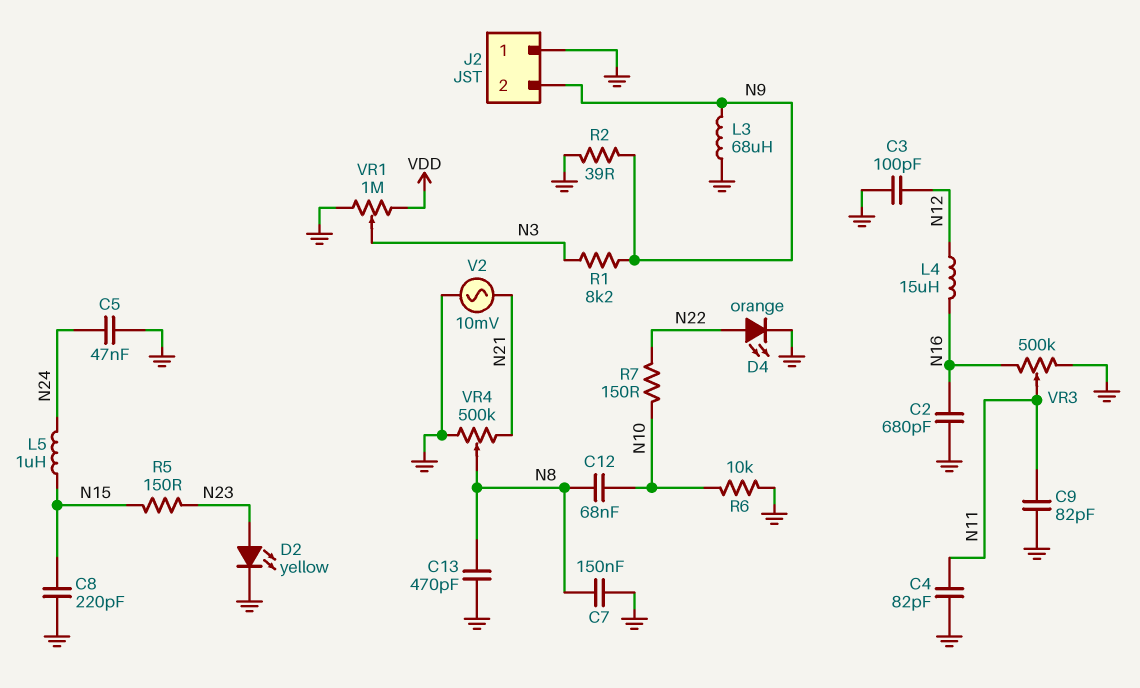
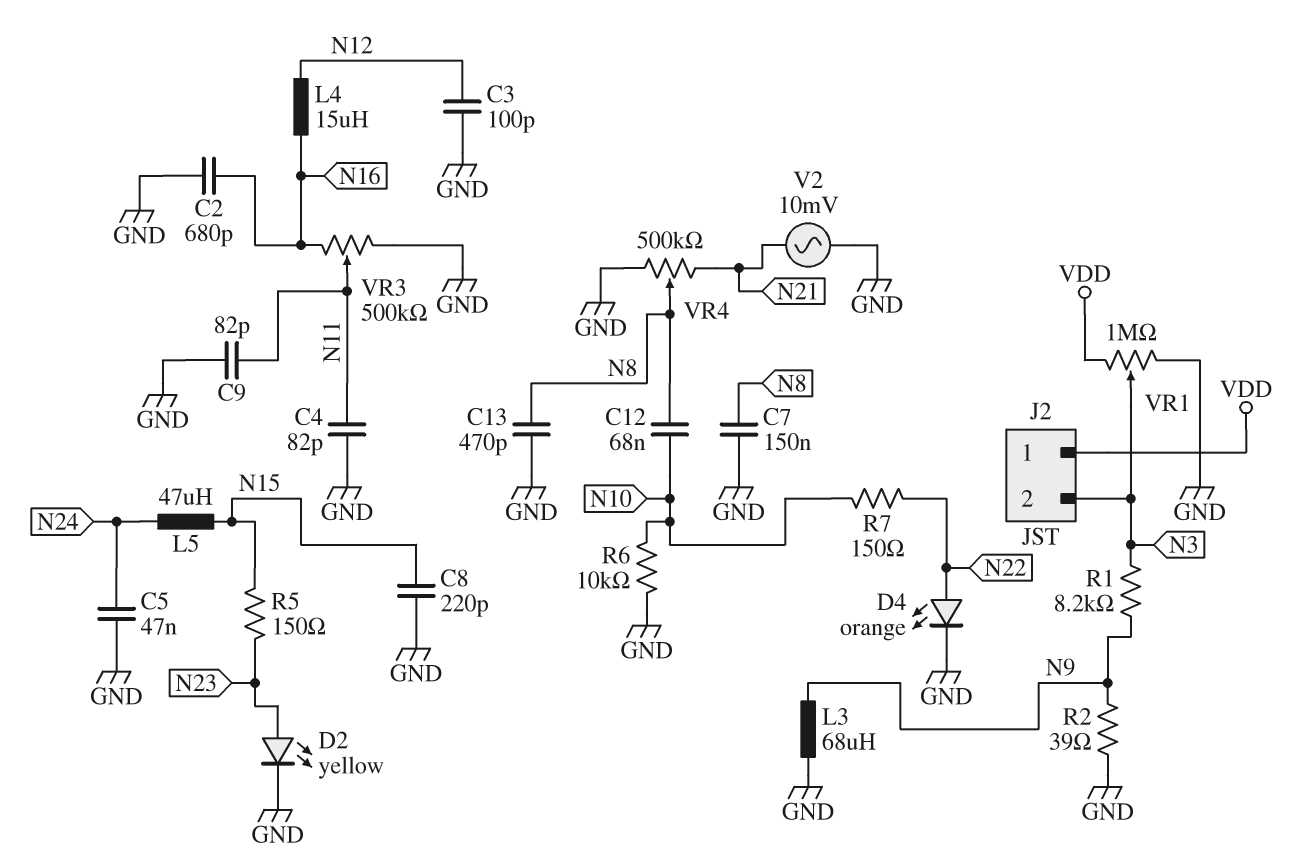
J2 pin 1: GND -> VDD
J2 pin 2: N9 -> N3
L5: 1uH (N15, N24) -> 47uH (N15, N24)

